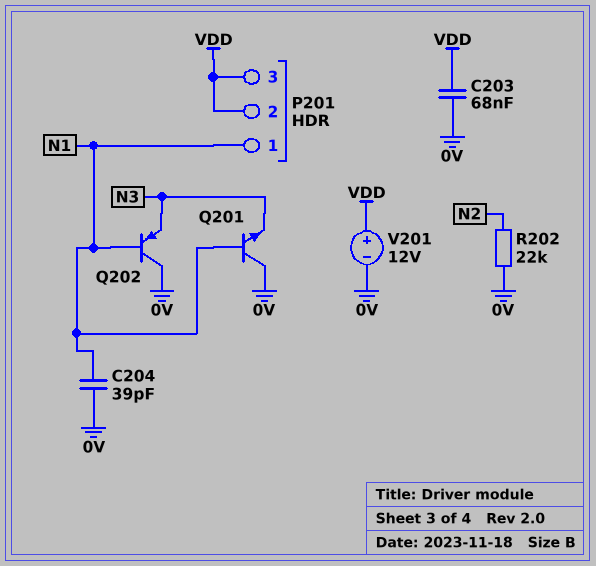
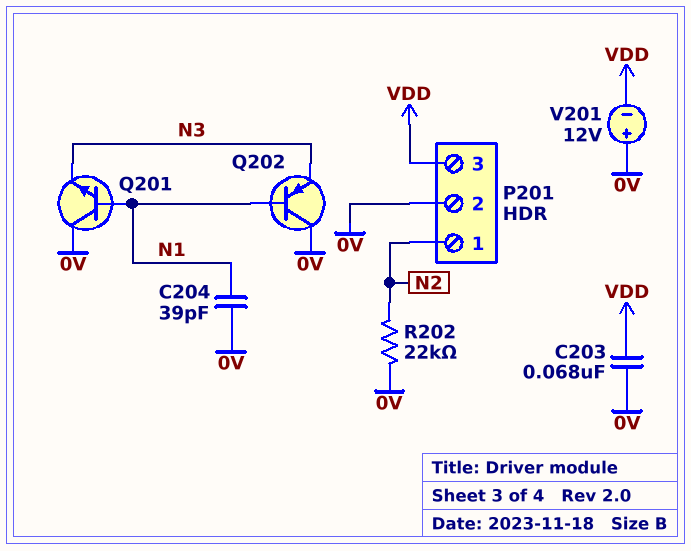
P201 pin 1: N1 -> N2
P201 pin 2: VDD -> 0V
V201: 12V (plus VDD, minus 0V) -> 12V (plus 0V, minus VDD)

